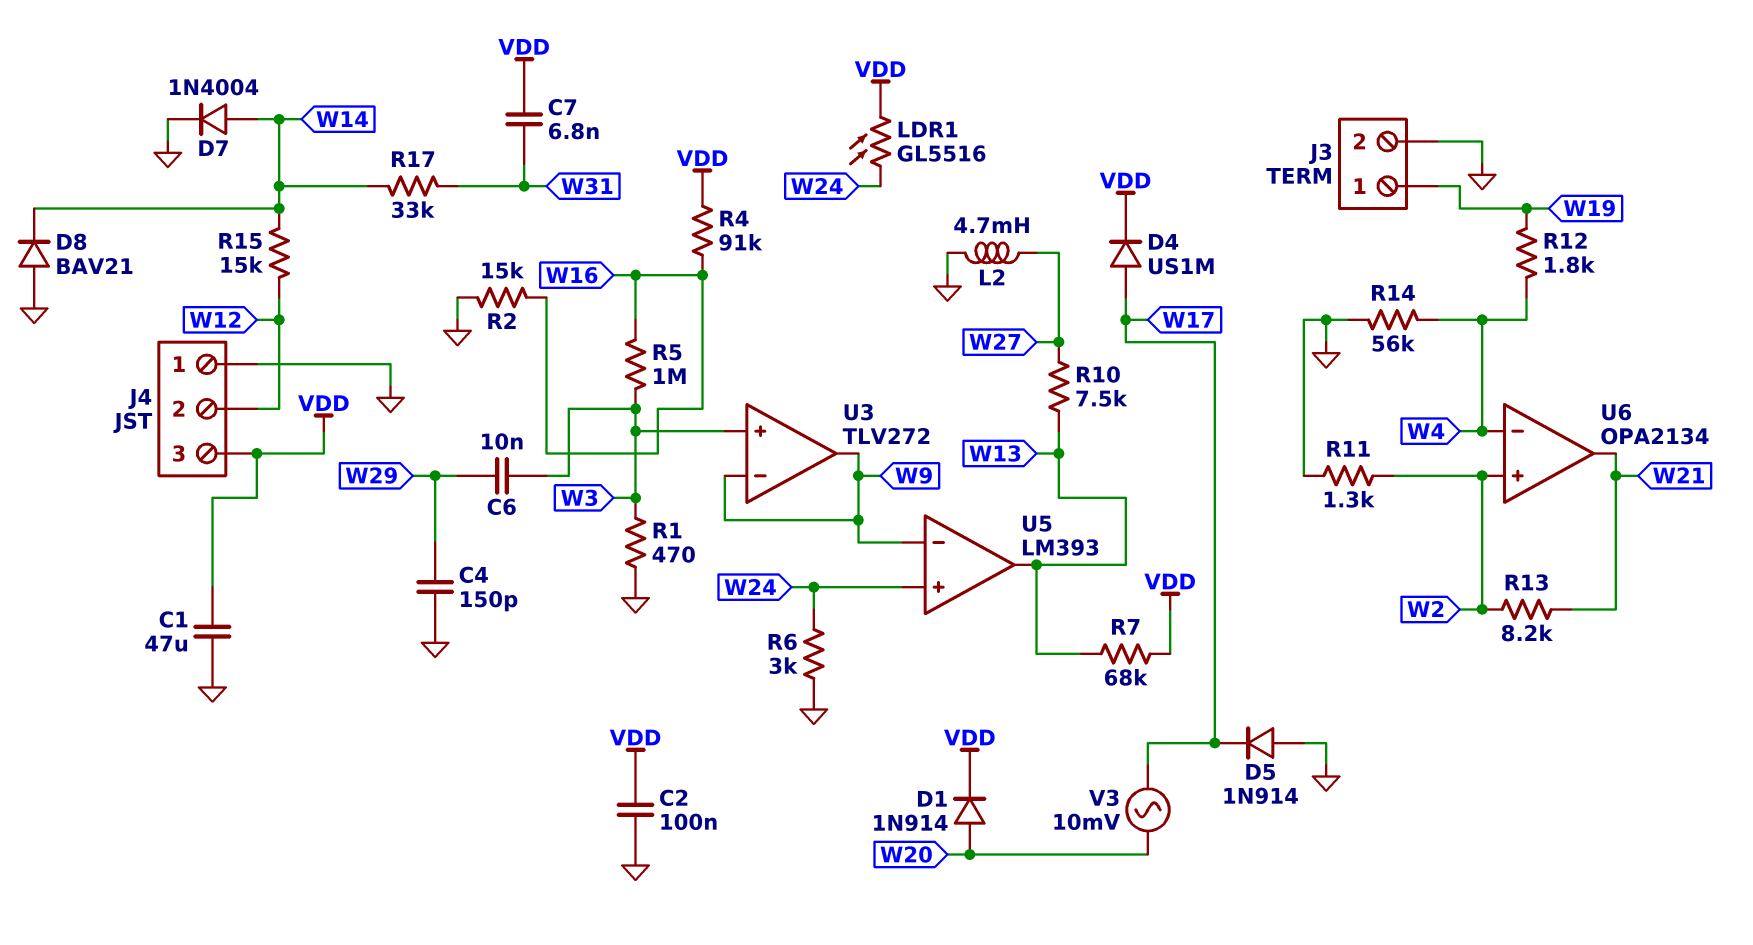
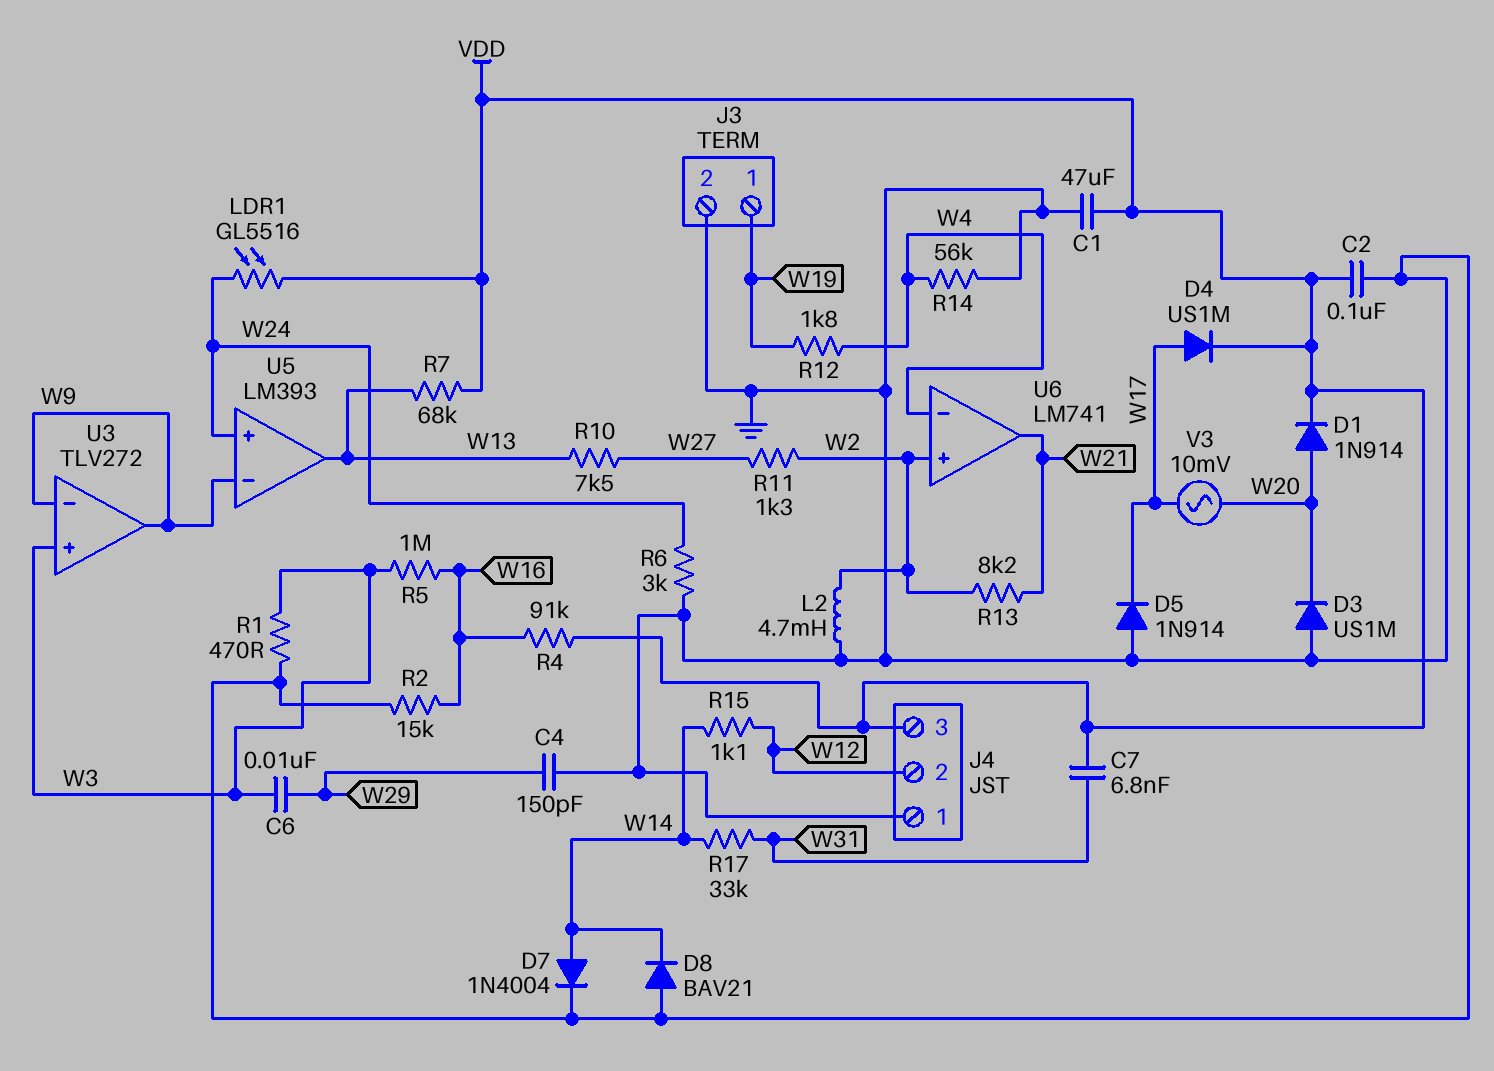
D3: none -> diode US1M (A GND, K W20)
L2: 4.7mH (GND, W27) -> 4.7mH (GND, W2)
R11: 1.3k (GND, W2) -> 1.3k (W2, W27)
R15: 15k (W12, W14) -> 1.1k (W12, W14)
U6: OPA2134 -> LM741

